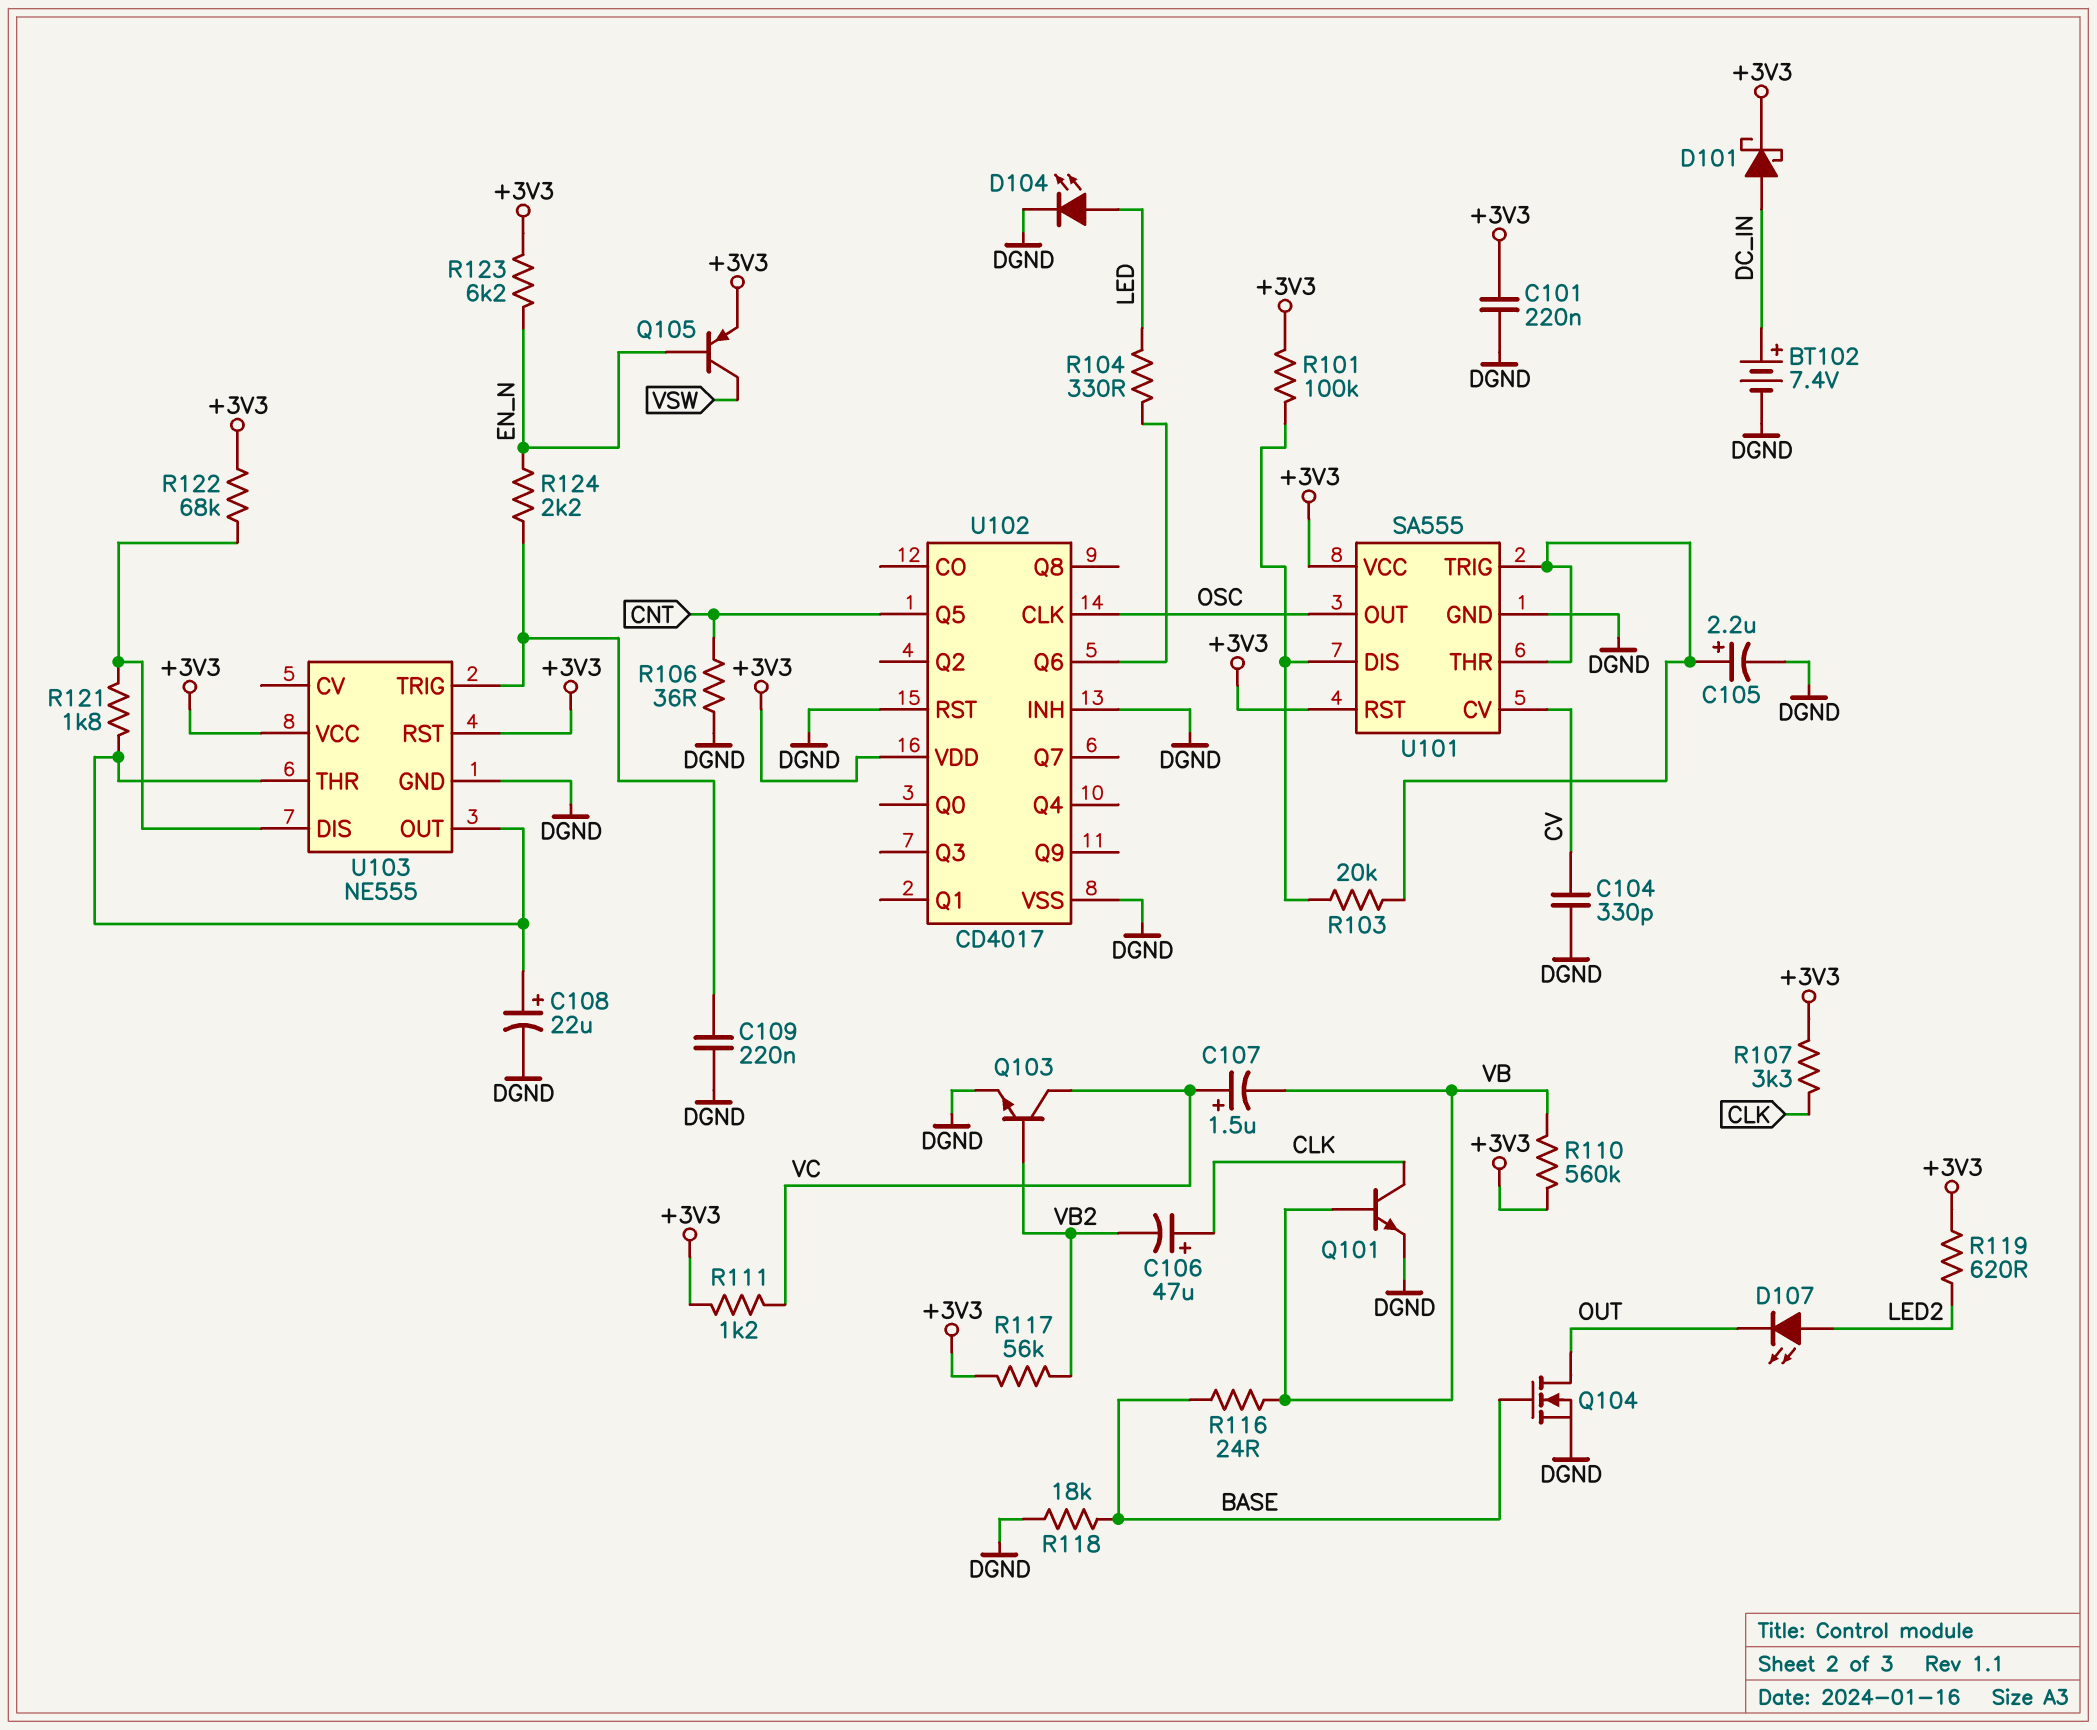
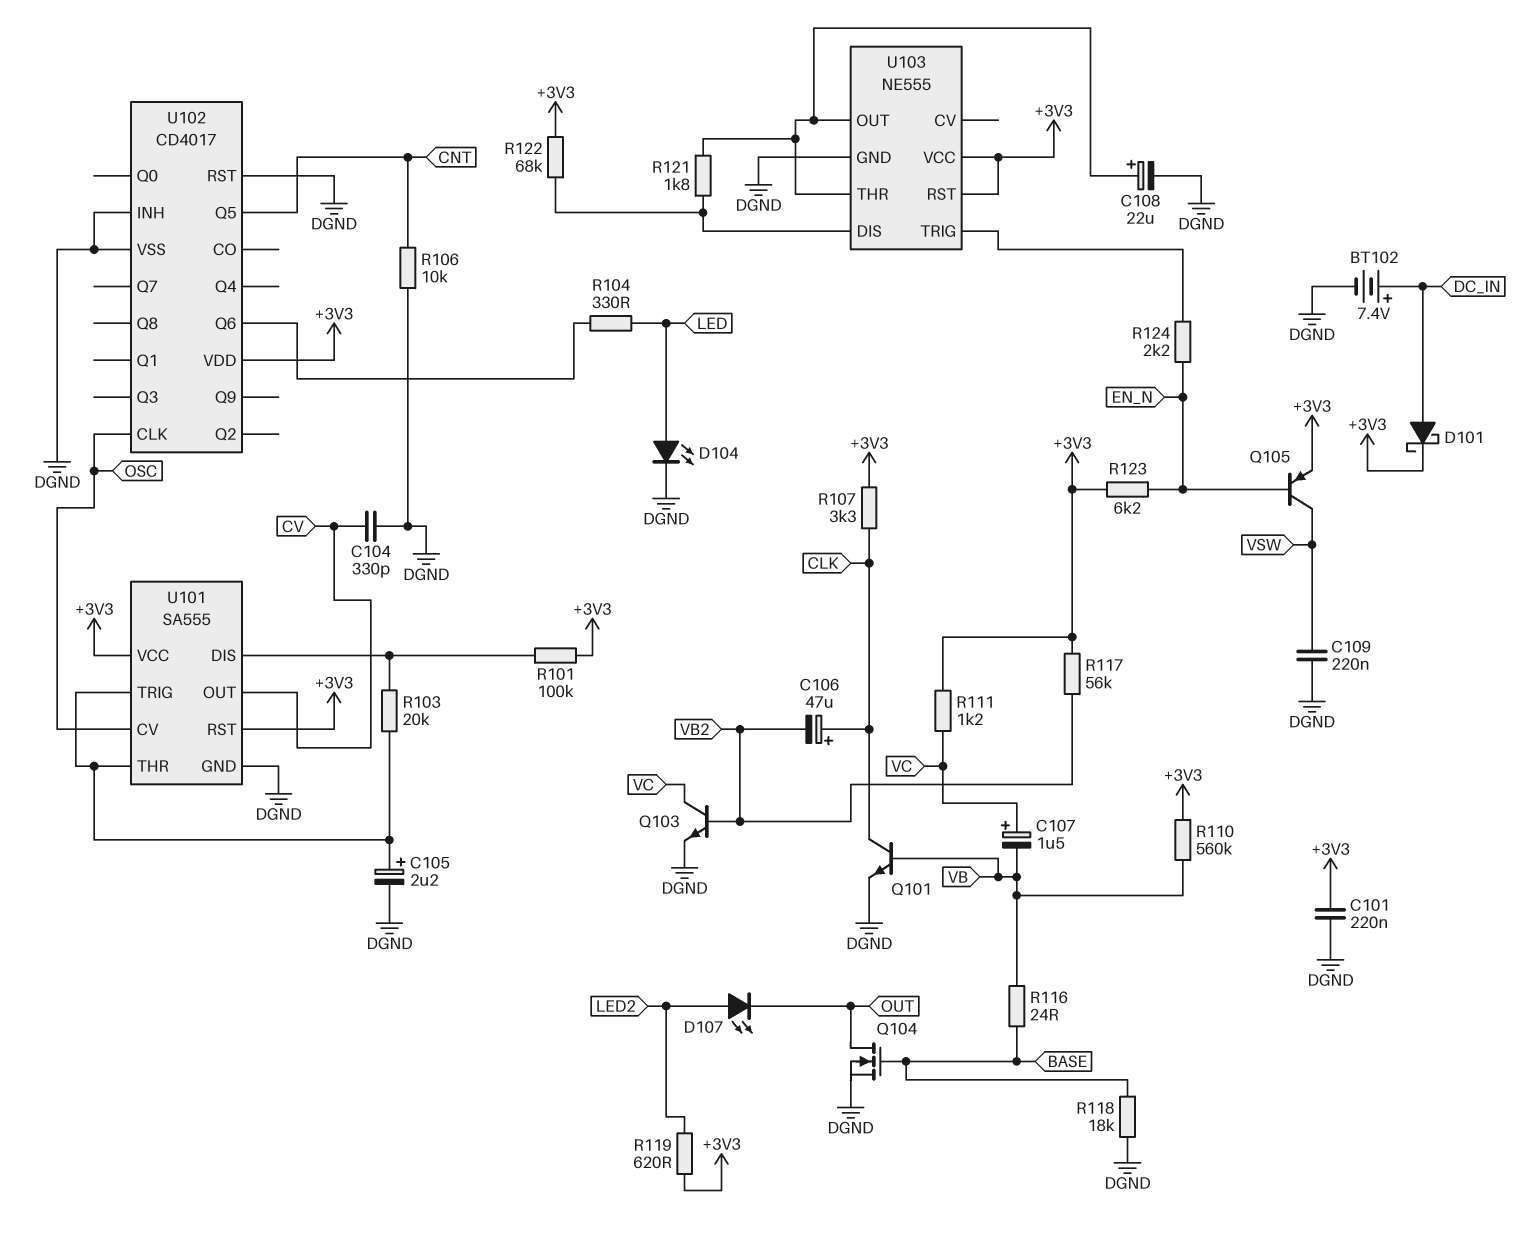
C109: 220nF (DGND, U103/TRIG) -> 220nF (DGND, VSW)
R106: 36 (CNT, DGND) -> 10k (CNT, DGND)
U101 pin CV: CV -> OSC
U101 pin OUT: OSC -> CV

